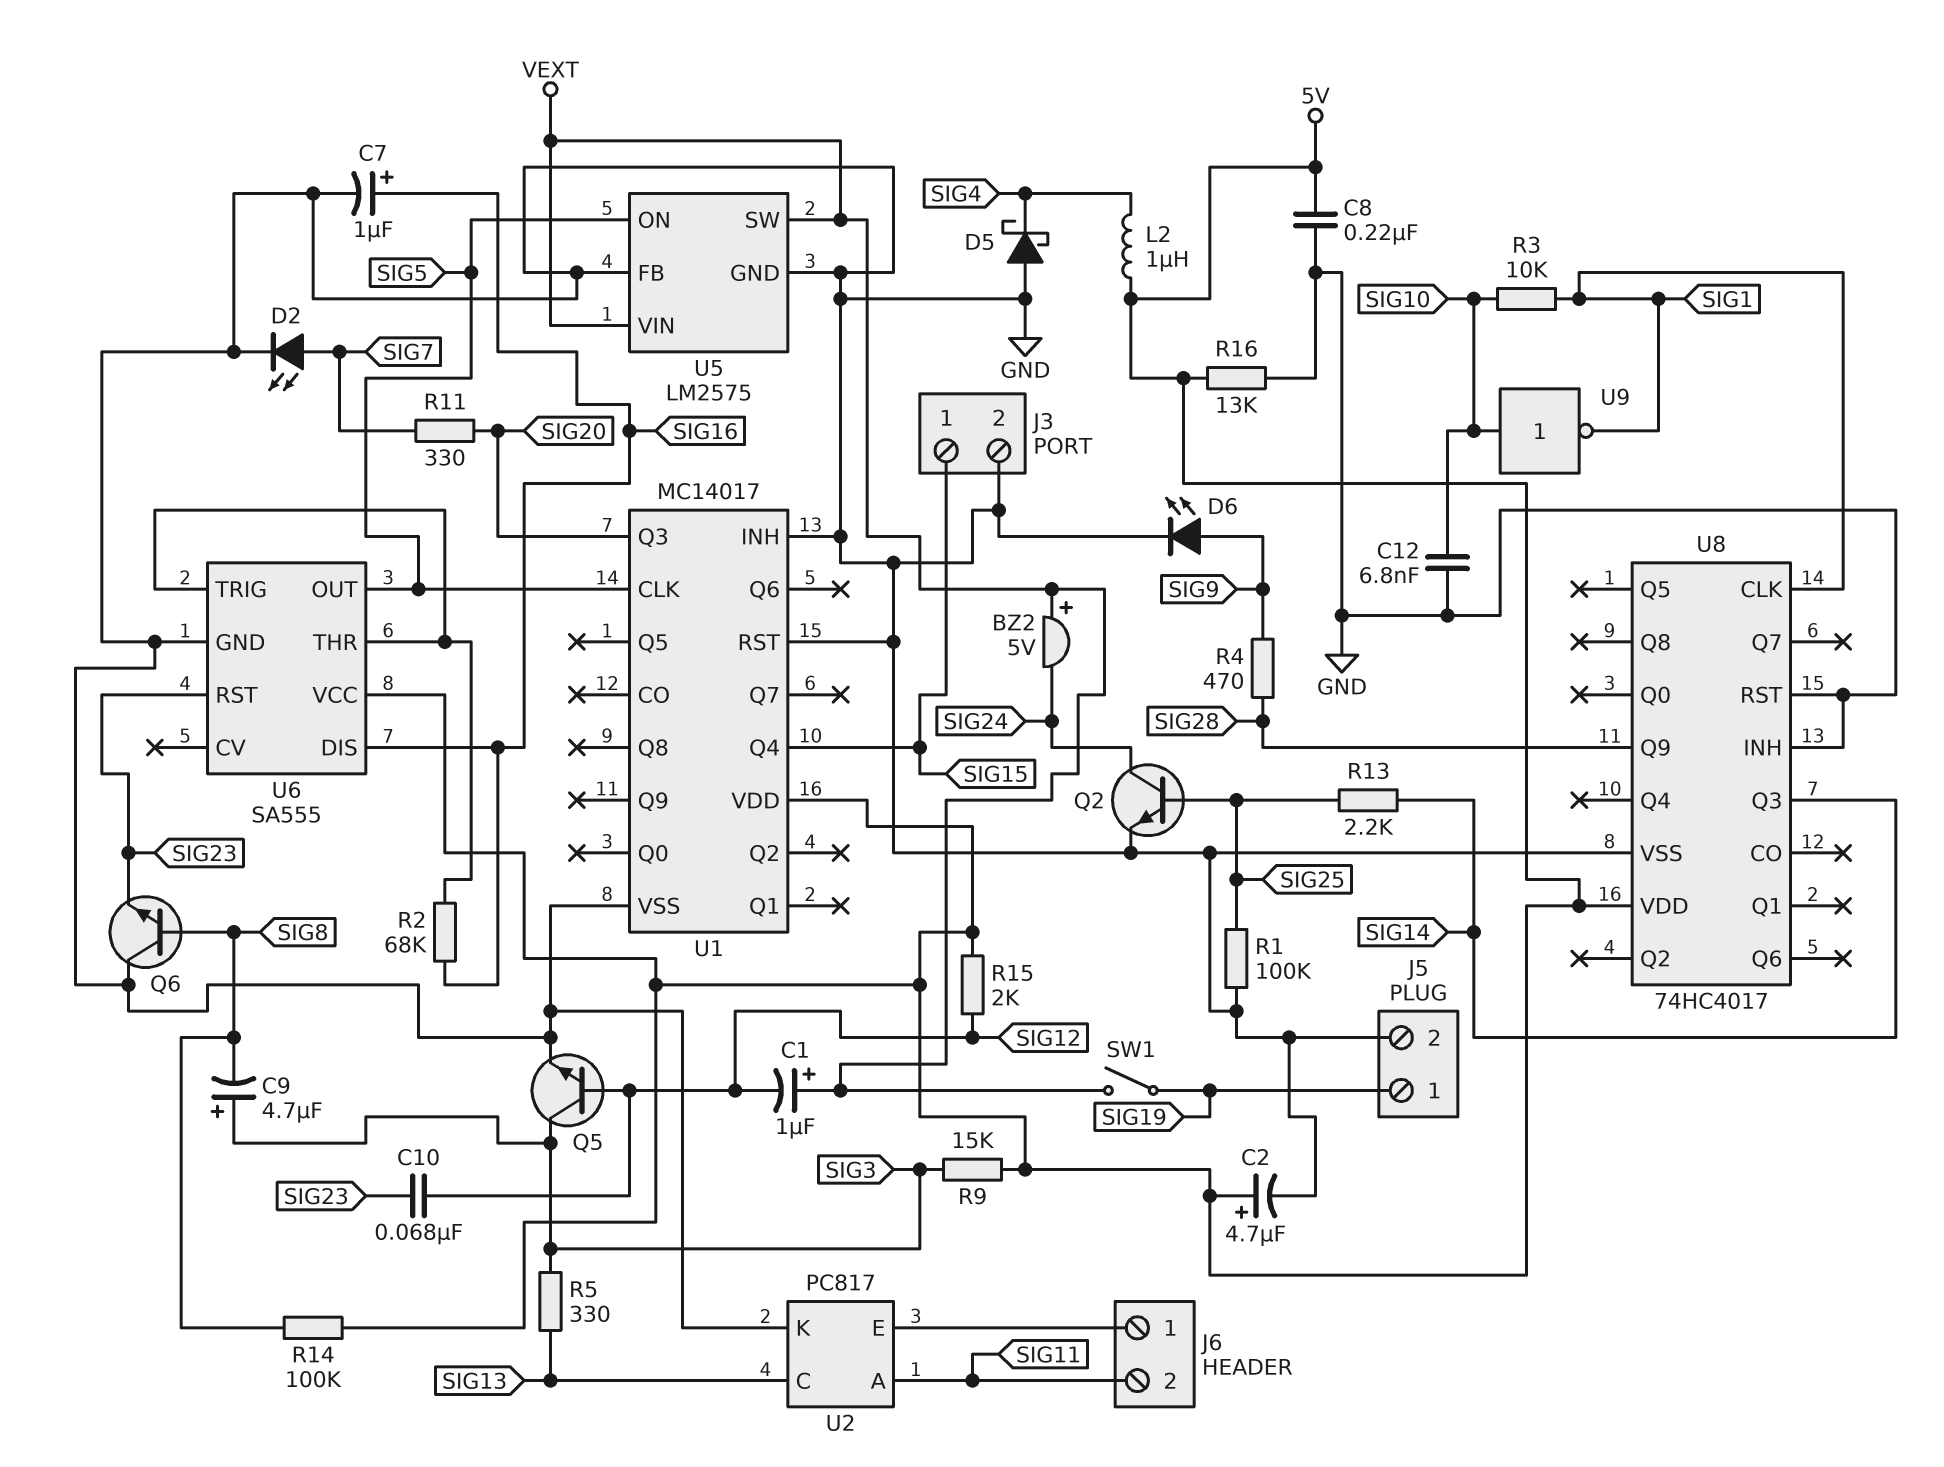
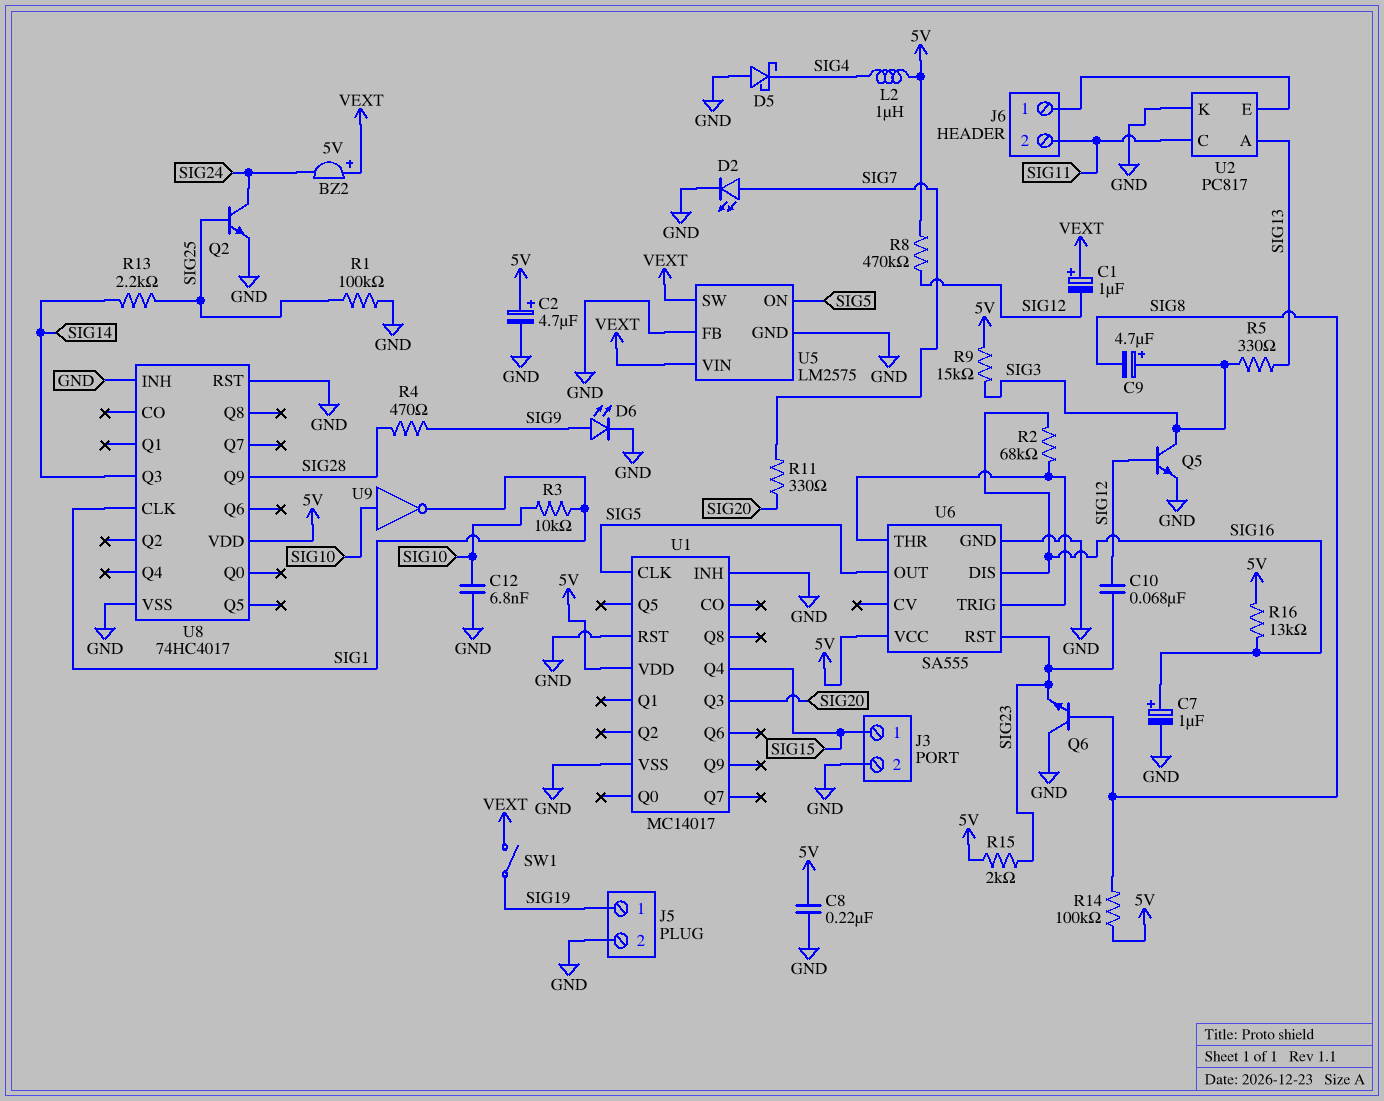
R8: none -> 470k (5V, SIG12)
R15: 2k (5V, SIG12) -> 2k (5V, SIG23)
R16: 13k (5V, GND) -> 13k (5V, SIG16)
U2 pin A: SIG11 -> SIG13
U2 pin C: SIG13 -> SIG11

